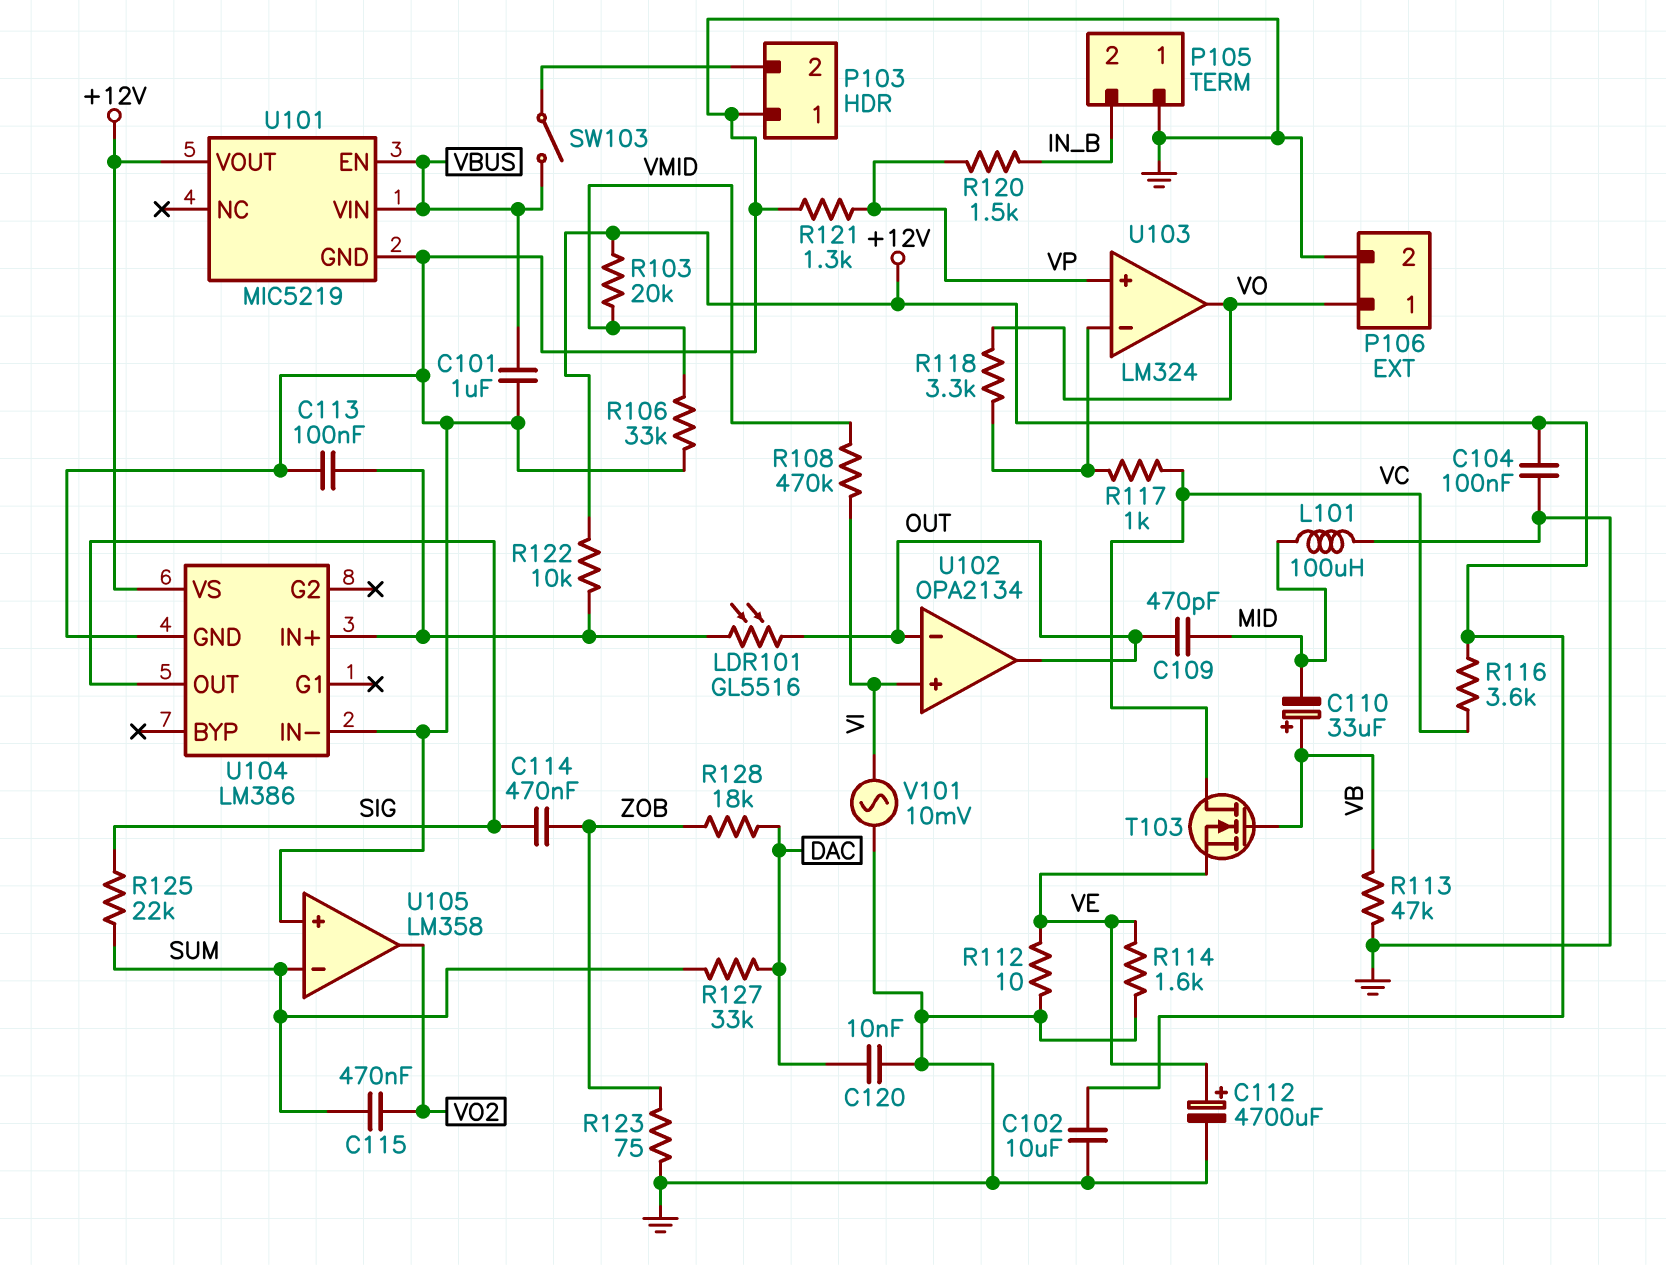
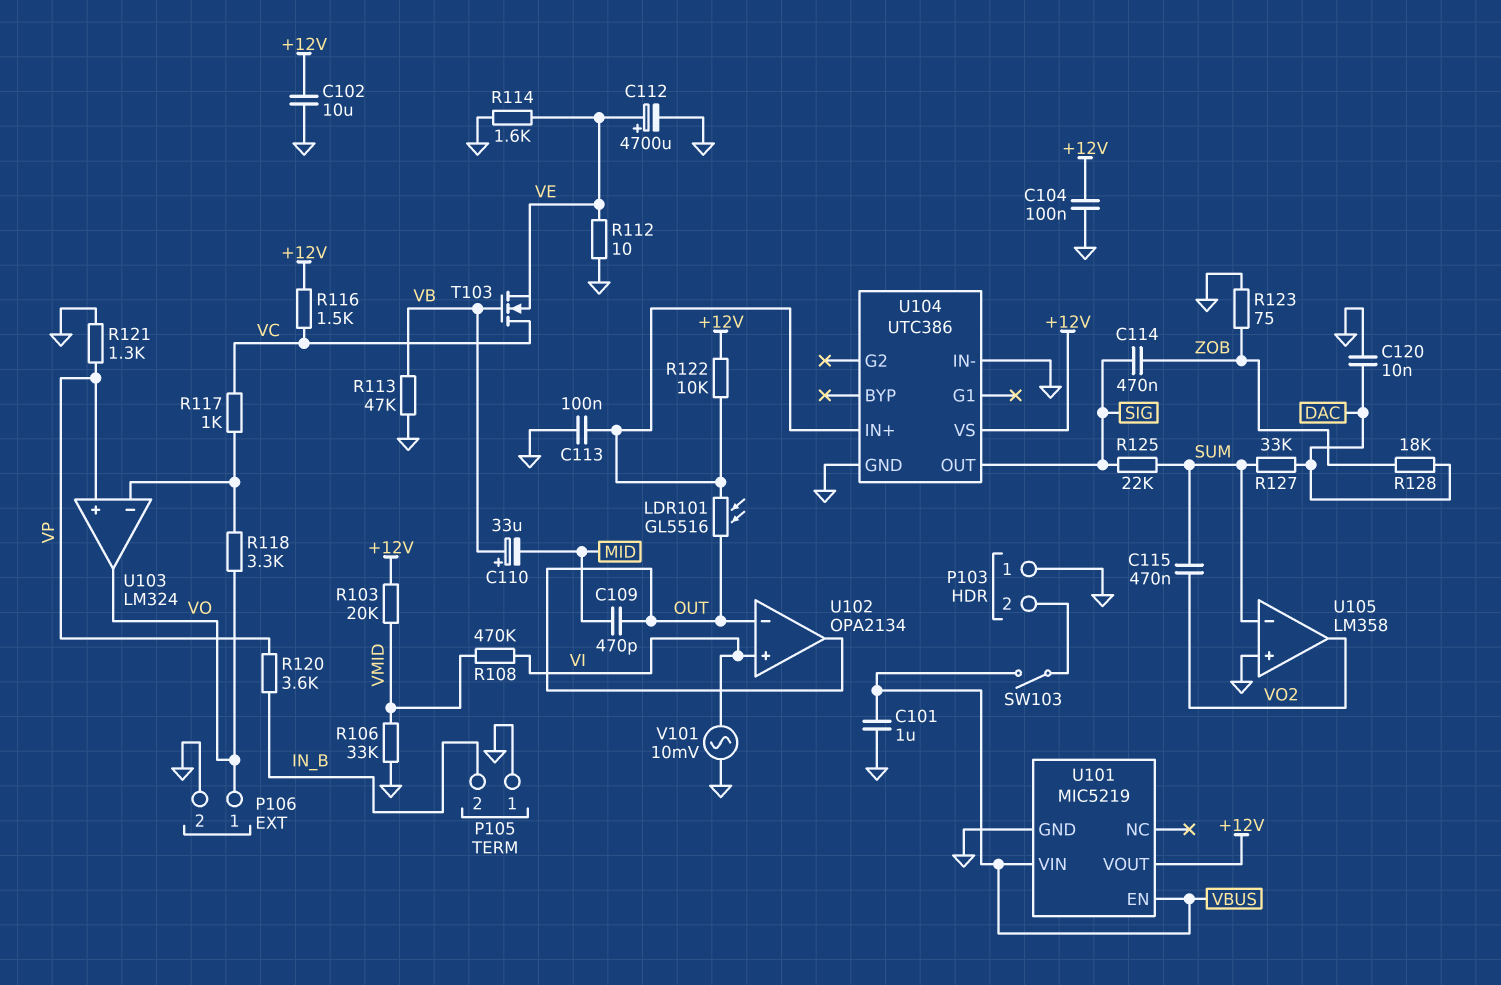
L101: 100uH (GND, MID) -> none
R116: 3.6k (+12V, VC) -> 1.5k (+12V, VC)
R120: 1.5k (IN_B, VP) -> 3.6k (IN_B, VP)
U104: LM386 -> UTC386

